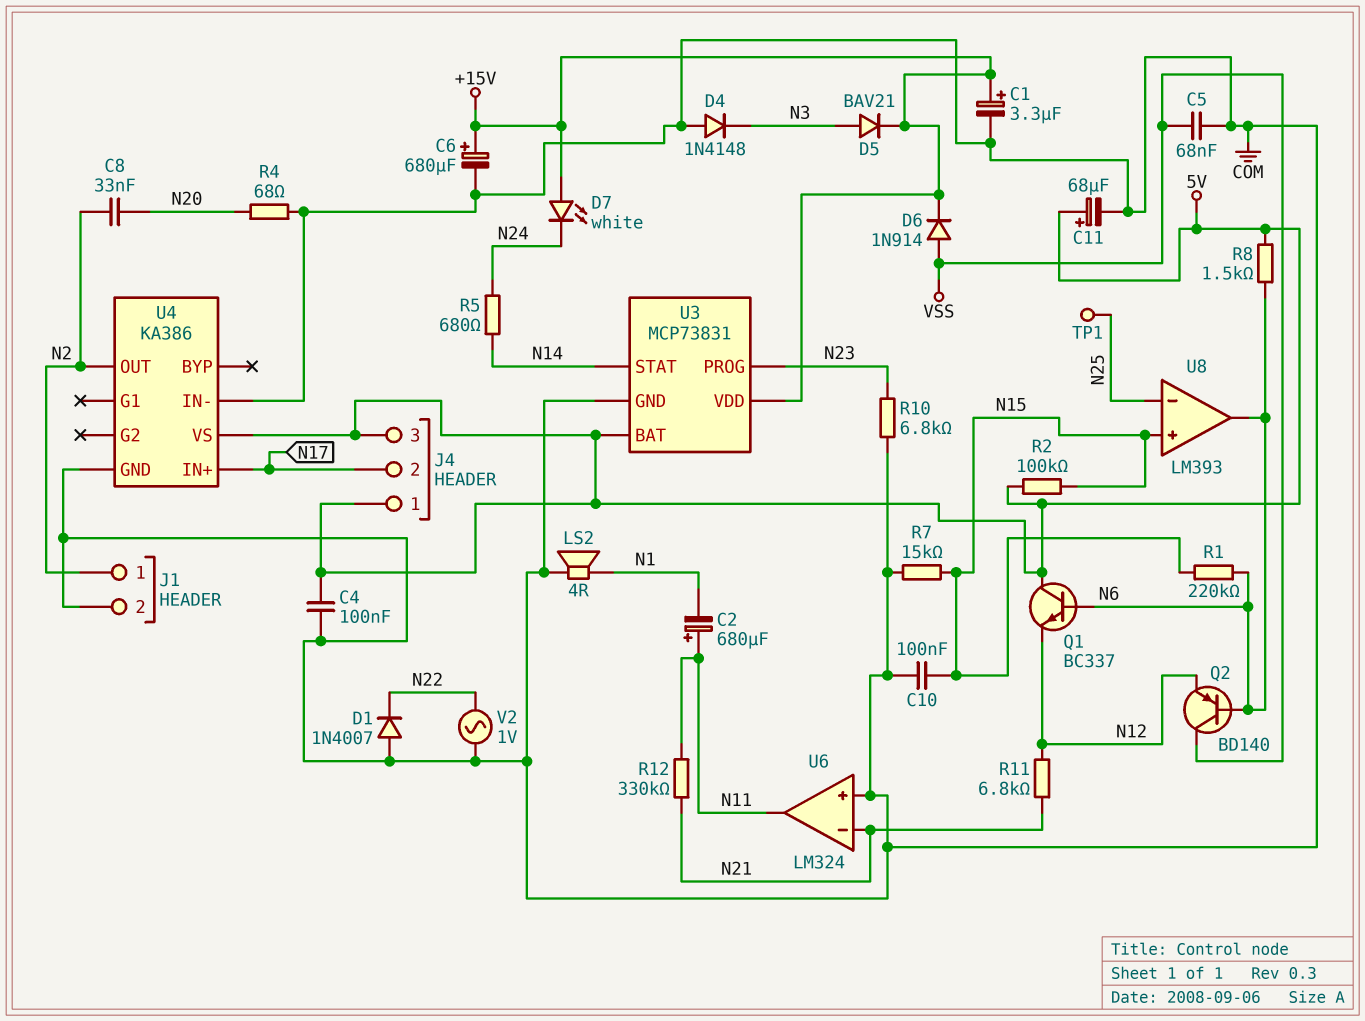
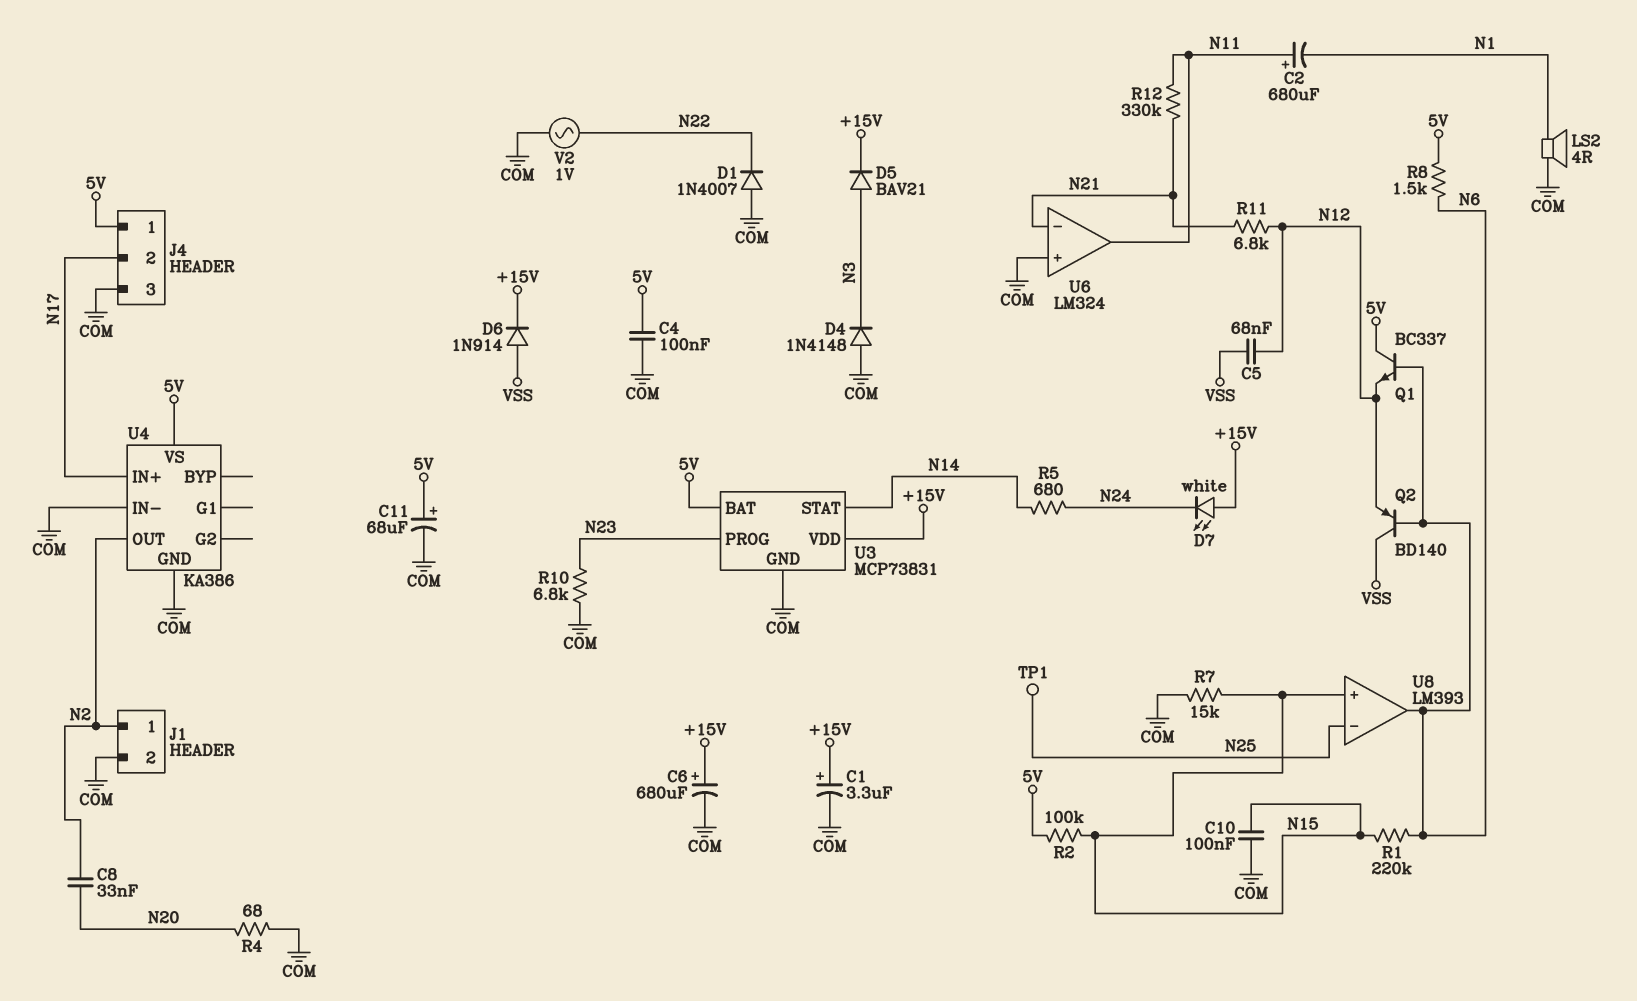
C5: 68nF (COM, VSS) -> 68nF (N12, VSS)
J4 pin 3: 5V -> COM

